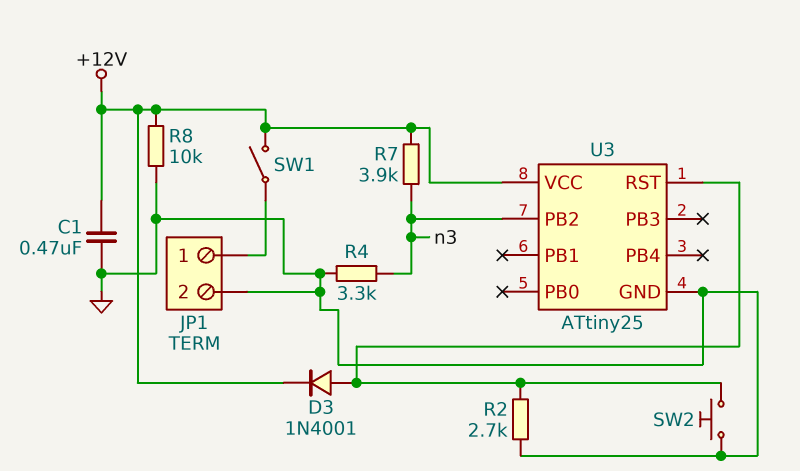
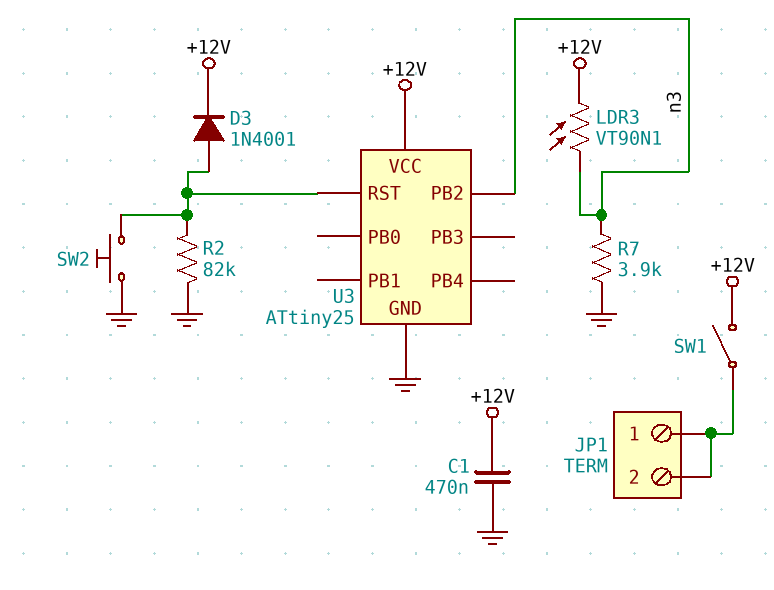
JP1 pin 2: GND -> JP1/1
LDR3: none -> VT90N1 (+12V, n3)
R2: 2.7k (GND, U3/RST) -> 82k (GND, U3/RST)
R4: 3.3k (GND, n3) -> none
R7: 3.9k (+12V, n3) -> 3.9k (GND, n3)
R8: 10k (+12V, GND) -> none

